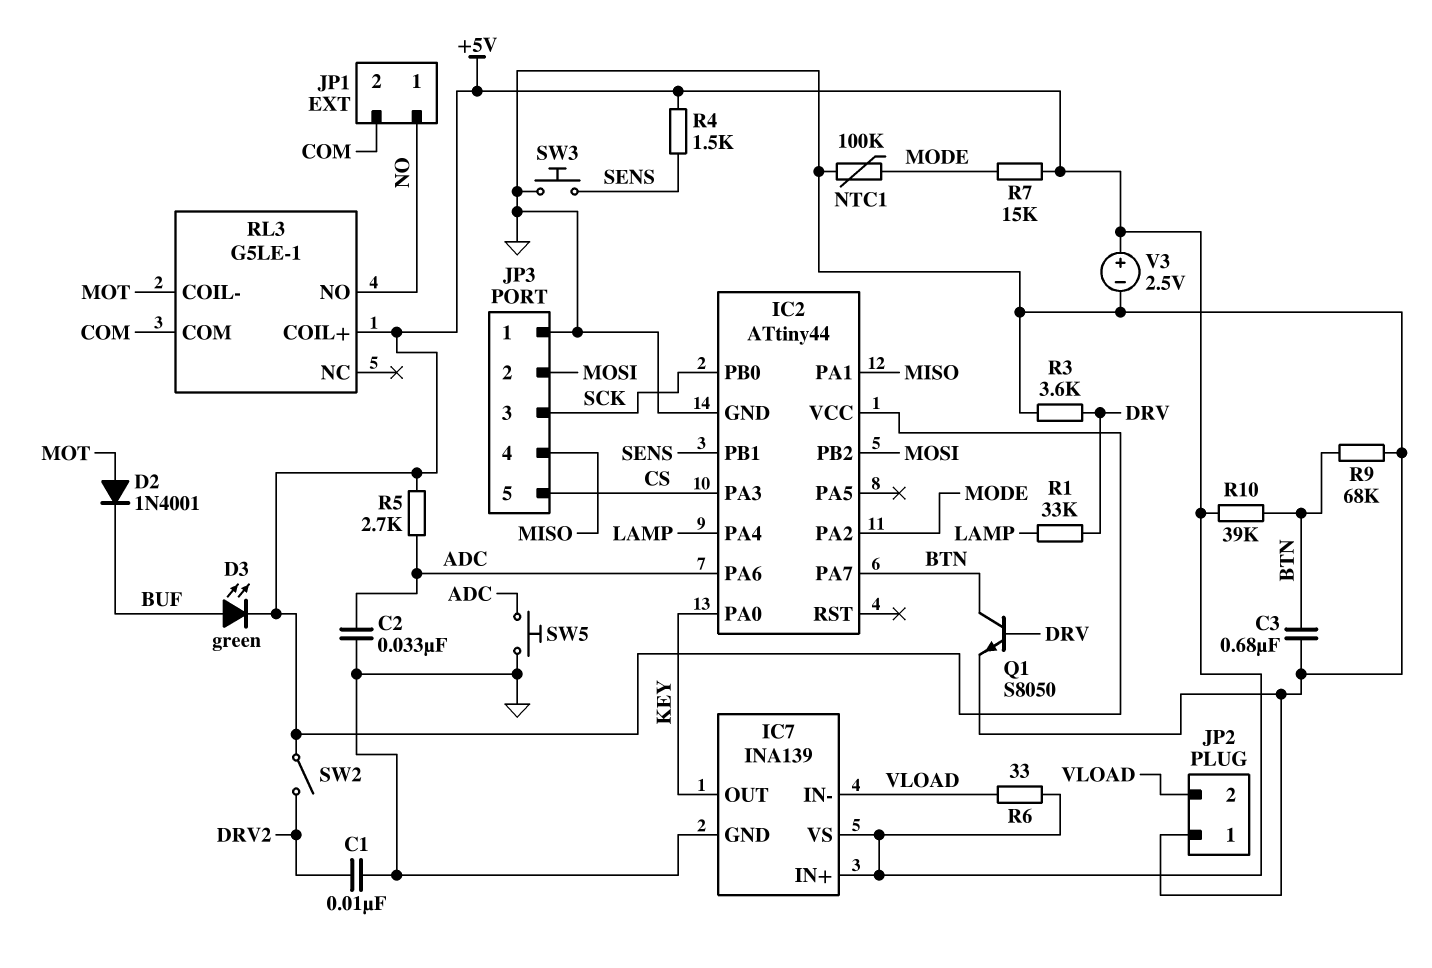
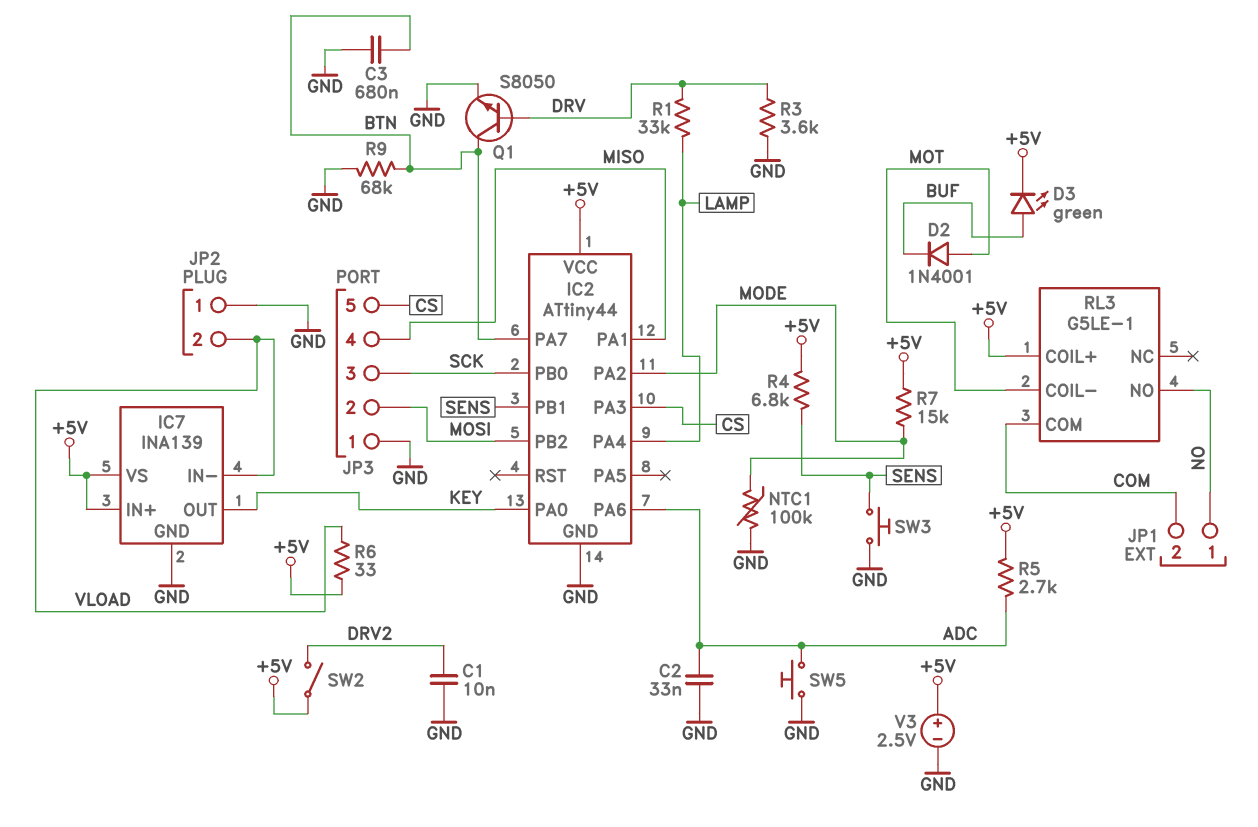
R4: 1.5k (+5V, SENS) -> 6.8k (+5V, SENS)
R10: 39k (+5V, BTN) -> none

